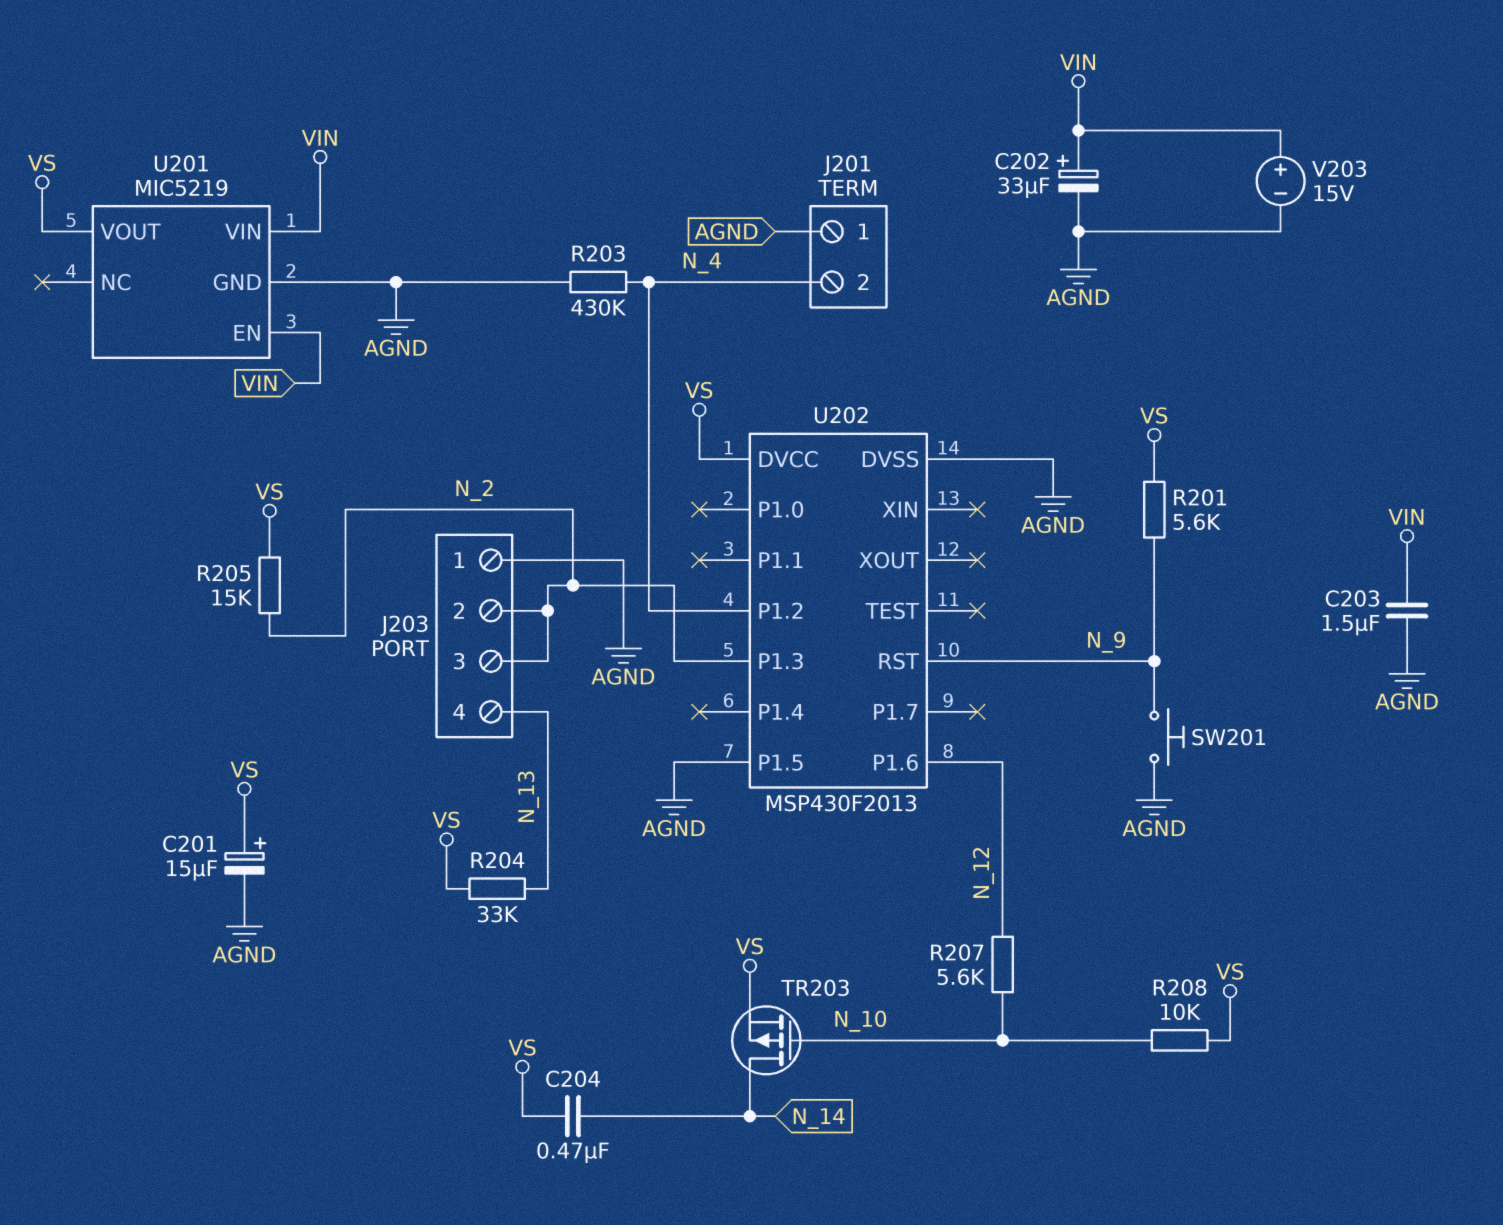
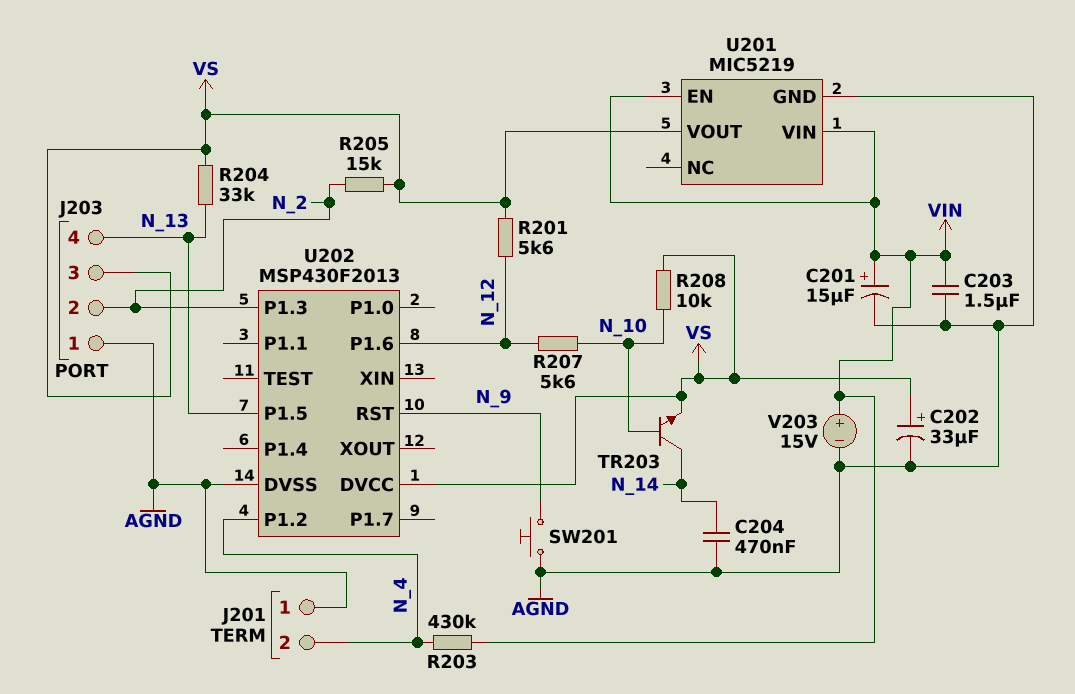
C201: 15uF (plus VS, minus AGND) -> 15uF (plus VIN, minus AGND)
C202: 33uF (plus VIN, minus AGND) -> 33uF (plus VS, minus AGND)
C204: 470nF (N_14, VS) -> 470nF (AGND, N_14)
J203 pin 3: N_2 -> VS
R201: 5.6k (N_9, VS) -> 5.6k (N_12, VS)
R203: 430k (AGND, N_4) -> 430k (N_4, VIN)
TR203: PMOS (G N_10, D N_14, S VS) -> NPN (B N_10, C N_14, E VS)
U202 pin P1.5: AGND -> N_13

